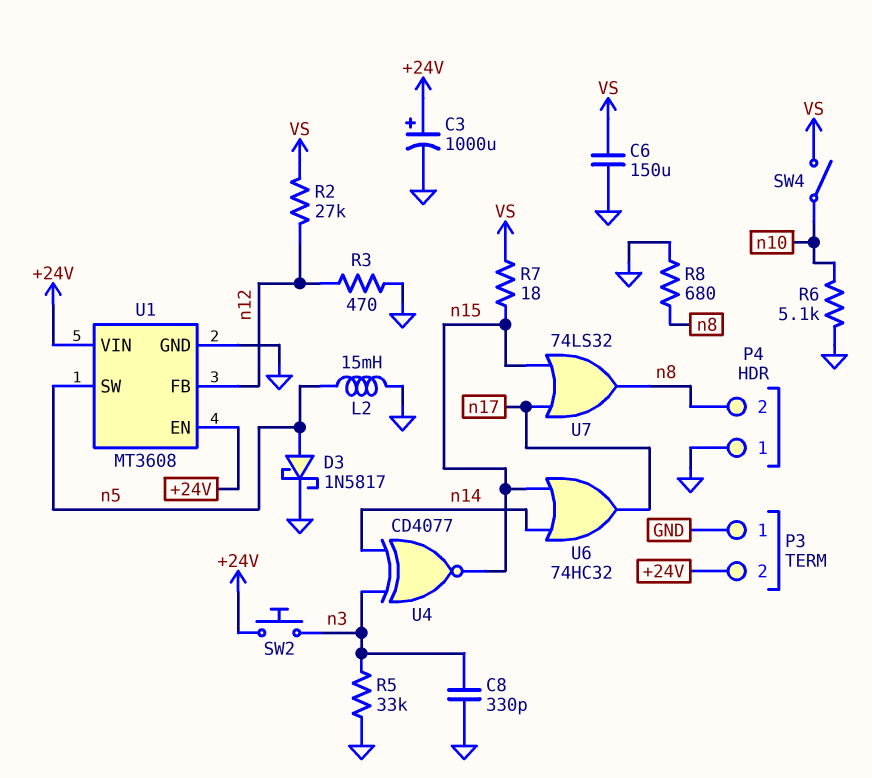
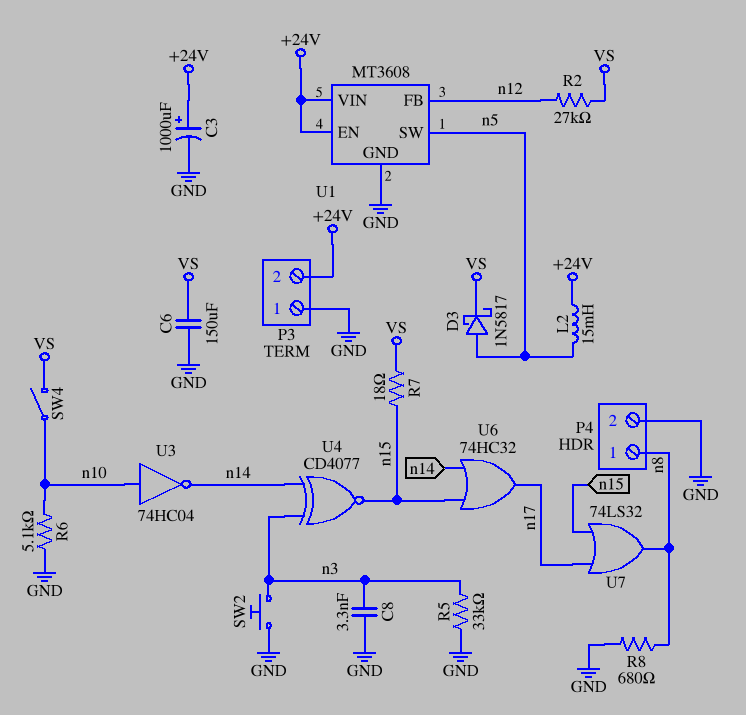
C8: 330pF (GND, n3) -> 3.3nF (GND, n3)
D3: schottky 1N5817 (A n5, K GND) -> schottky 1N5817 (A n5, K VS)
L2: 15mH (GND, n5) -> 15mH (+24V, n5)
P4 pin 1: GND -> n8
P4 pin 2: n8 -> GND
R3: 470 (GND, n12) -> none
SW2: button (+24V, n3) -> button (GND, n3)
U3: none -> NOT 74HC04 (in n10, out n14)

